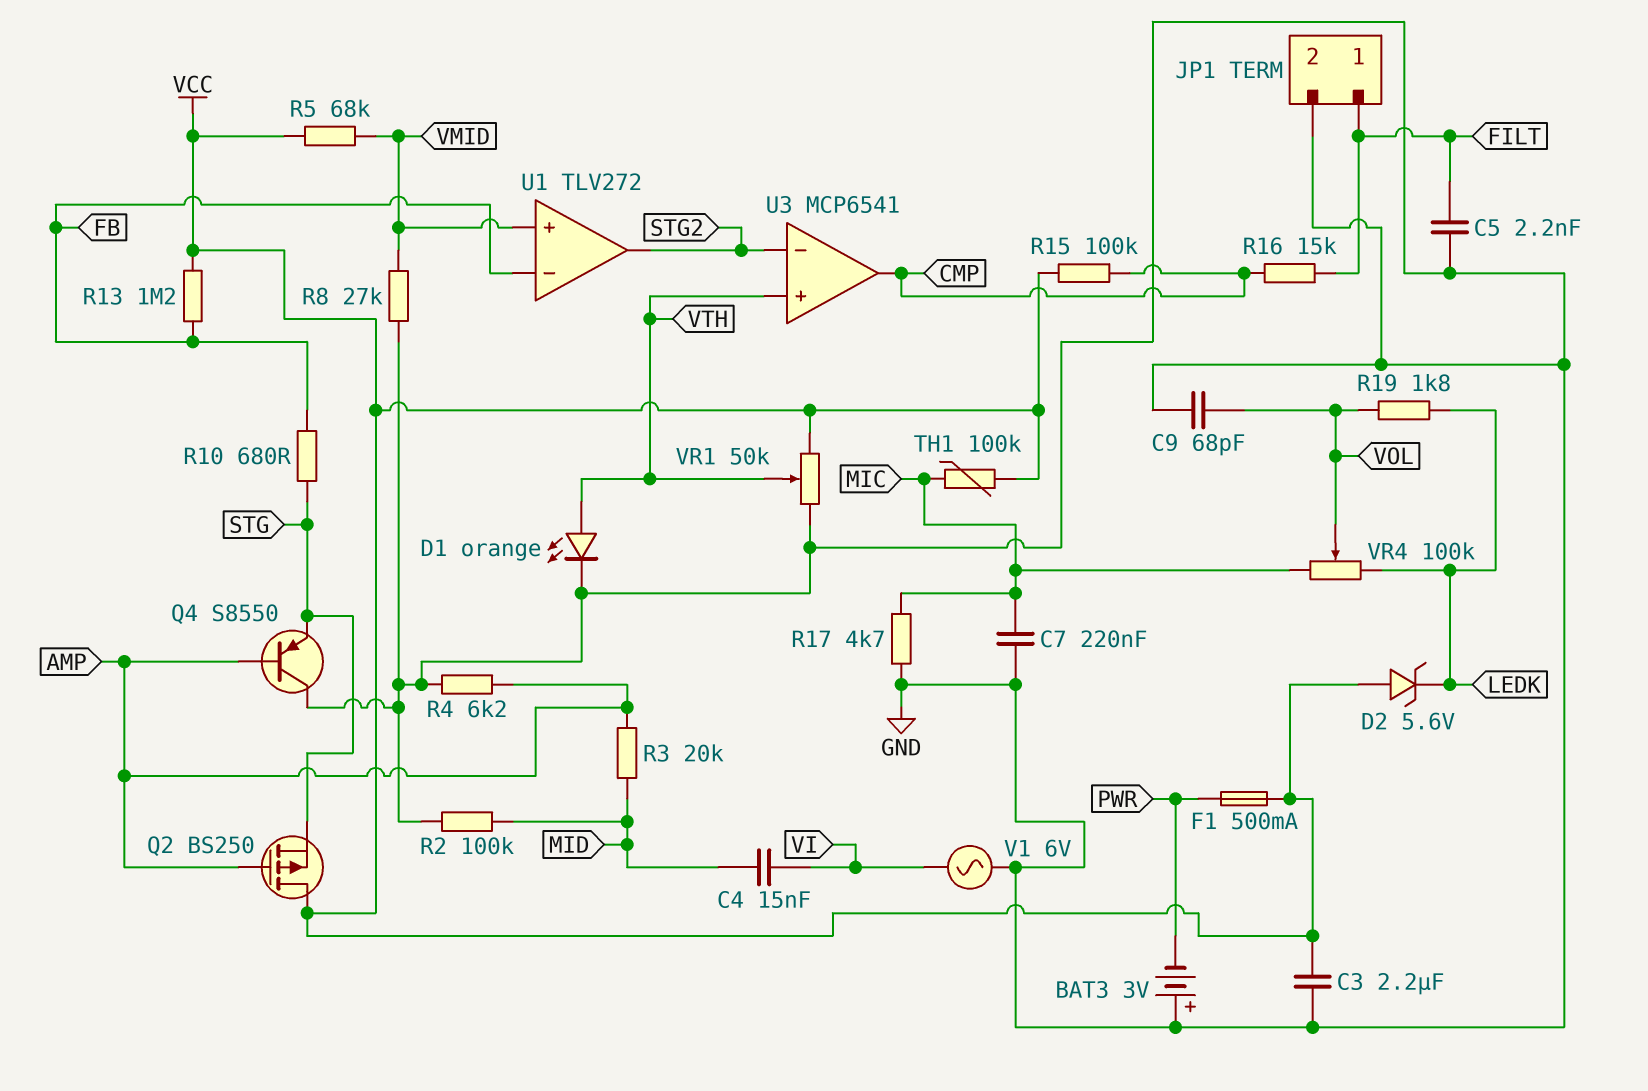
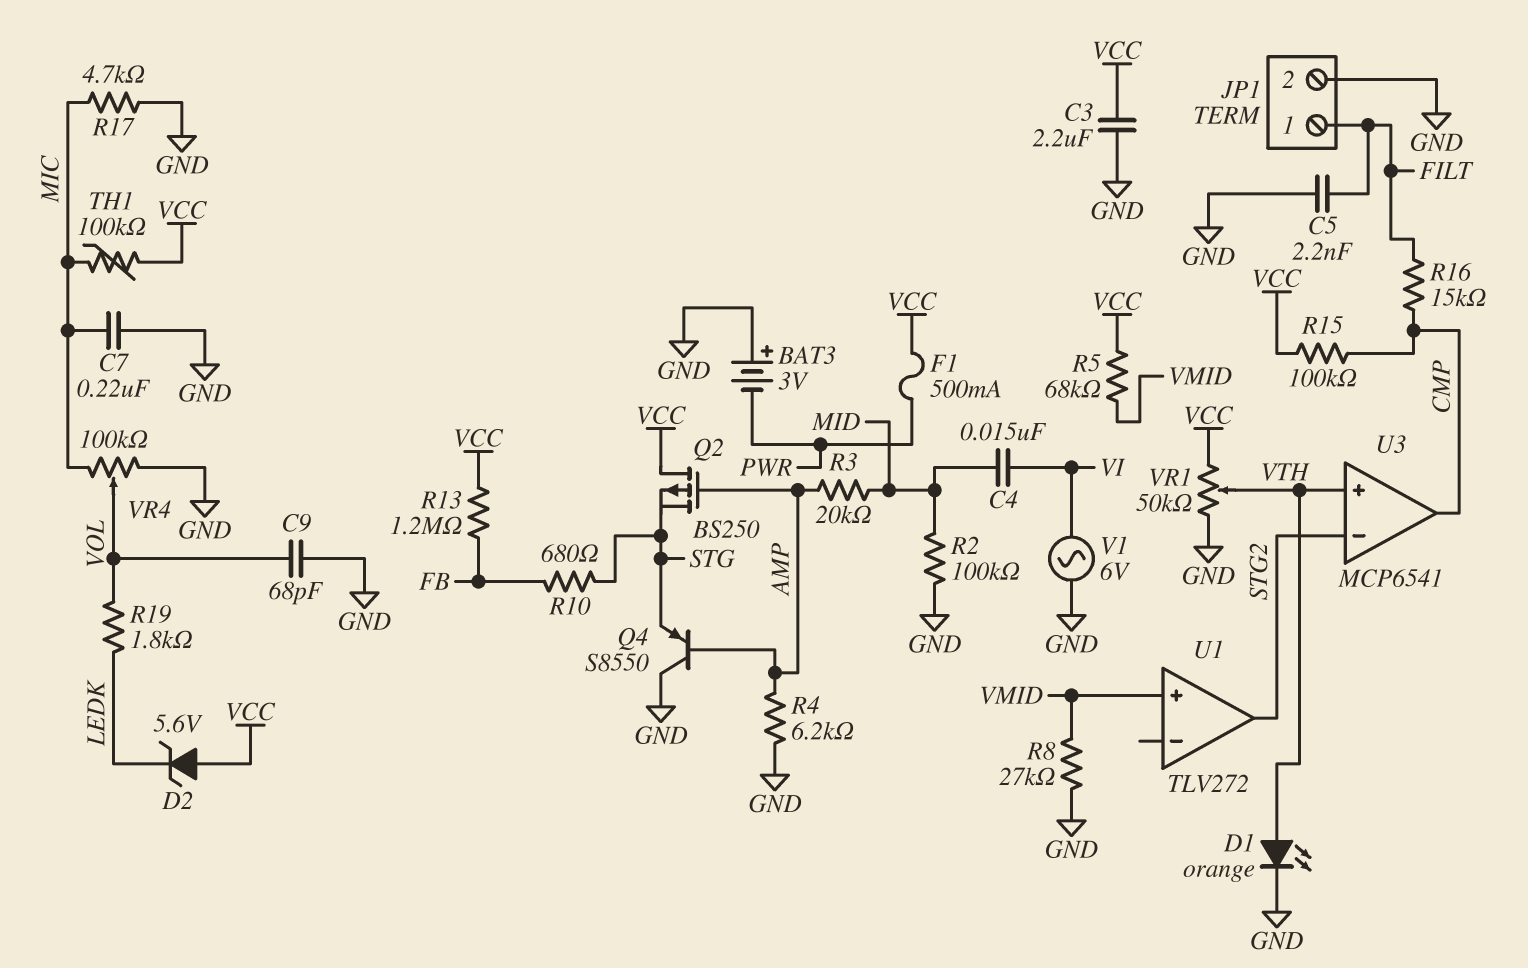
U1 pin in-: FB -> none
VR4: 100k (LEDK, MIC, wiper VOL) -> 100k (GND, MIC, wiper VOL)

